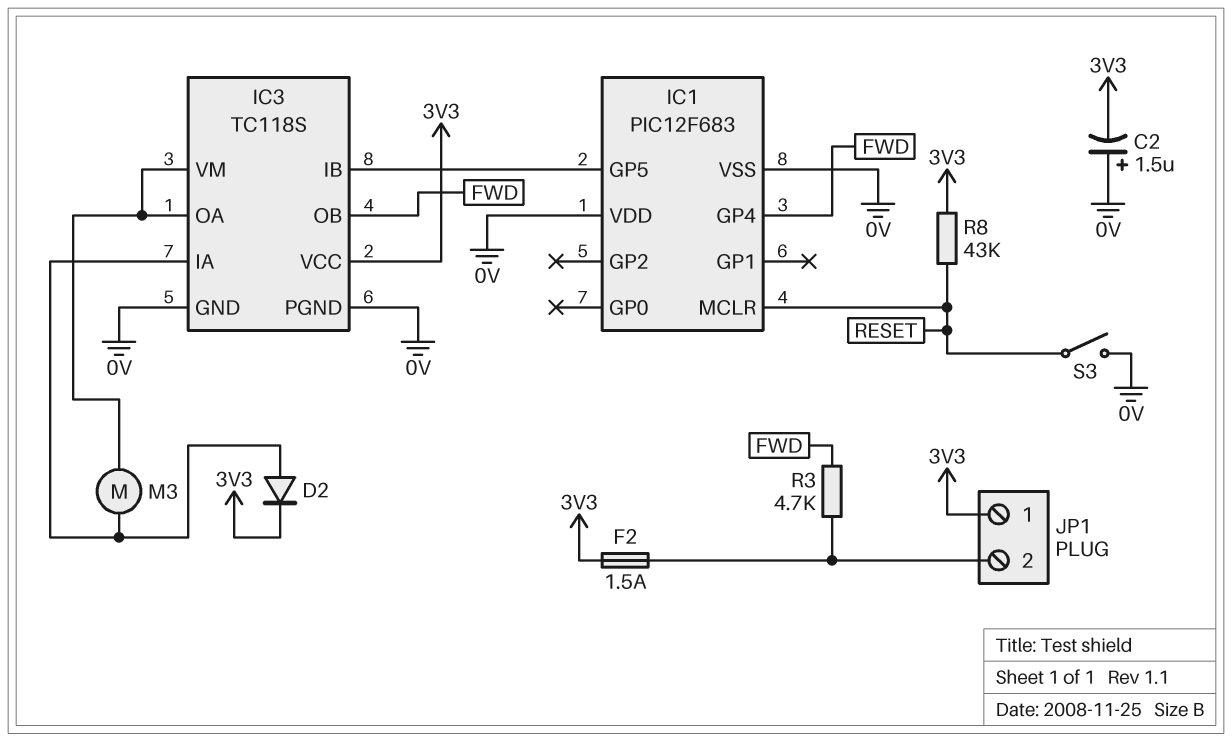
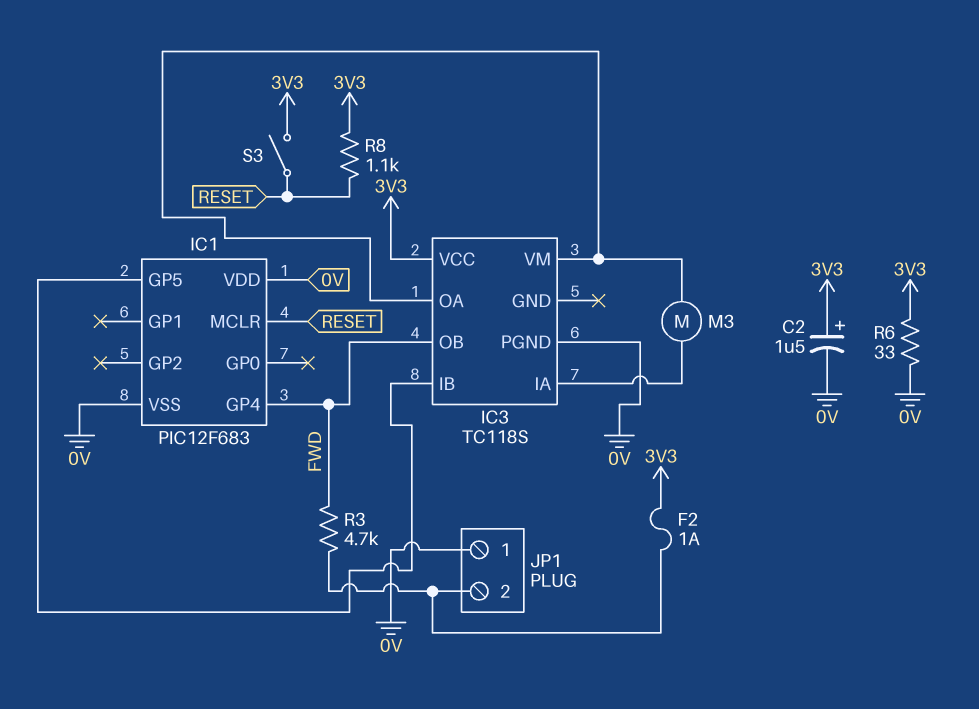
C2: 1.5uF (plus 0V, minus 3V3) -> 1.5uF (plus 3V3, minus 0V)
D2: diode (A IC3/IA, K 3V3) -> none
F2: 1.5A (3V3, JP1/2) -> 1A (3V3, JP1/2)
IC3 pin GND: 0V -> none
JP1 pin 1: 3V3 -> 0V
R6: none -> 33 (0V, 3V3)
R8: 43k (3V3, RESET) -> 1.1k (3V3, RESET)
S3: switch (0V, RESET) -> switch (3V3, RESET)

